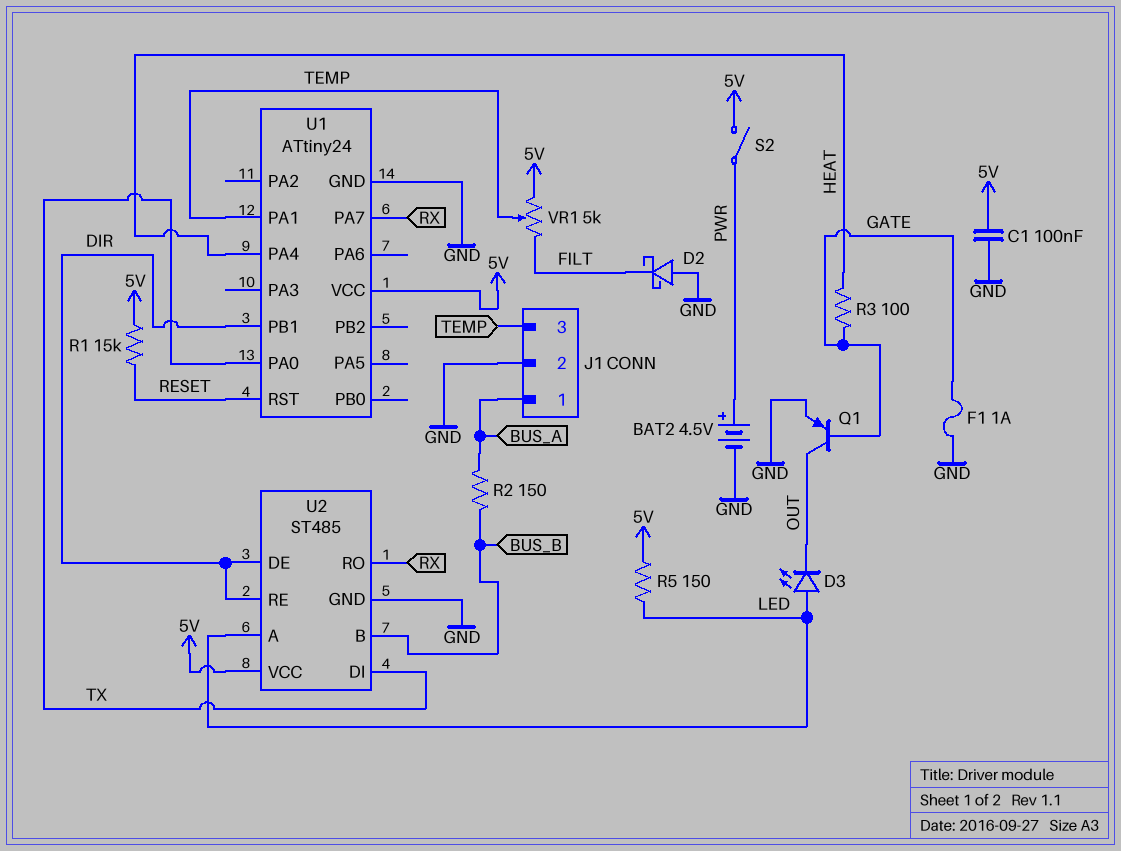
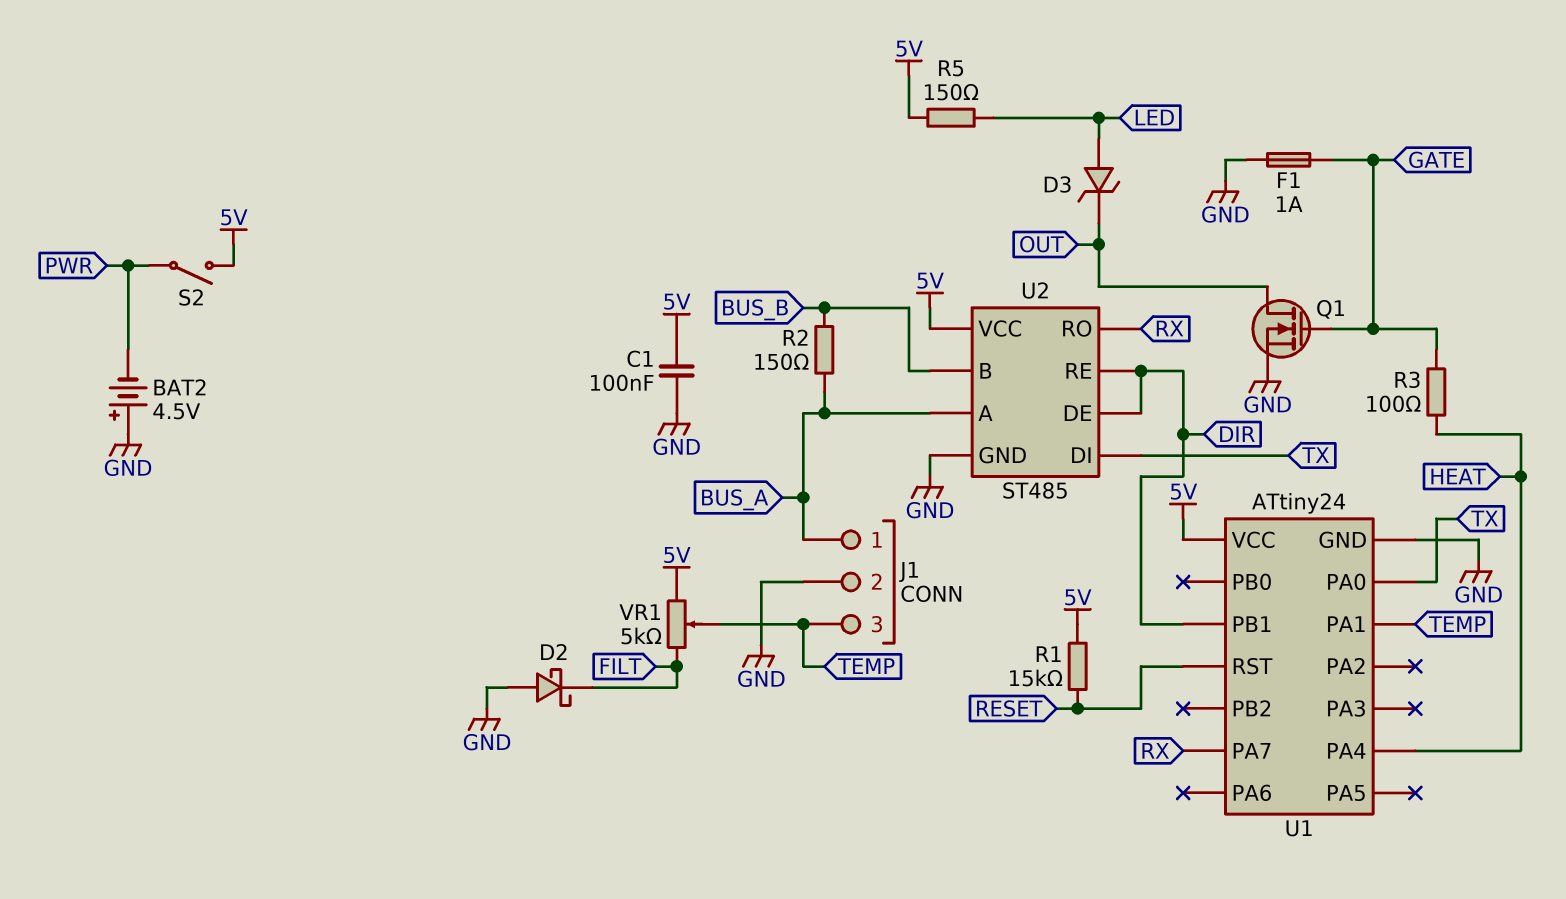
BAT2: 4.5V (plus PWR, minus GND) -> 4.5V (plus GND, minus PWR)
D3: LED (A LED, K OUT) -> zener (A LED, K OUT)
Q1: PNP (B GATE, C OUT, E GND) -> NMOS (G GATE, D OUT, S GND)
U2 pin A: LED -> BUS_A

